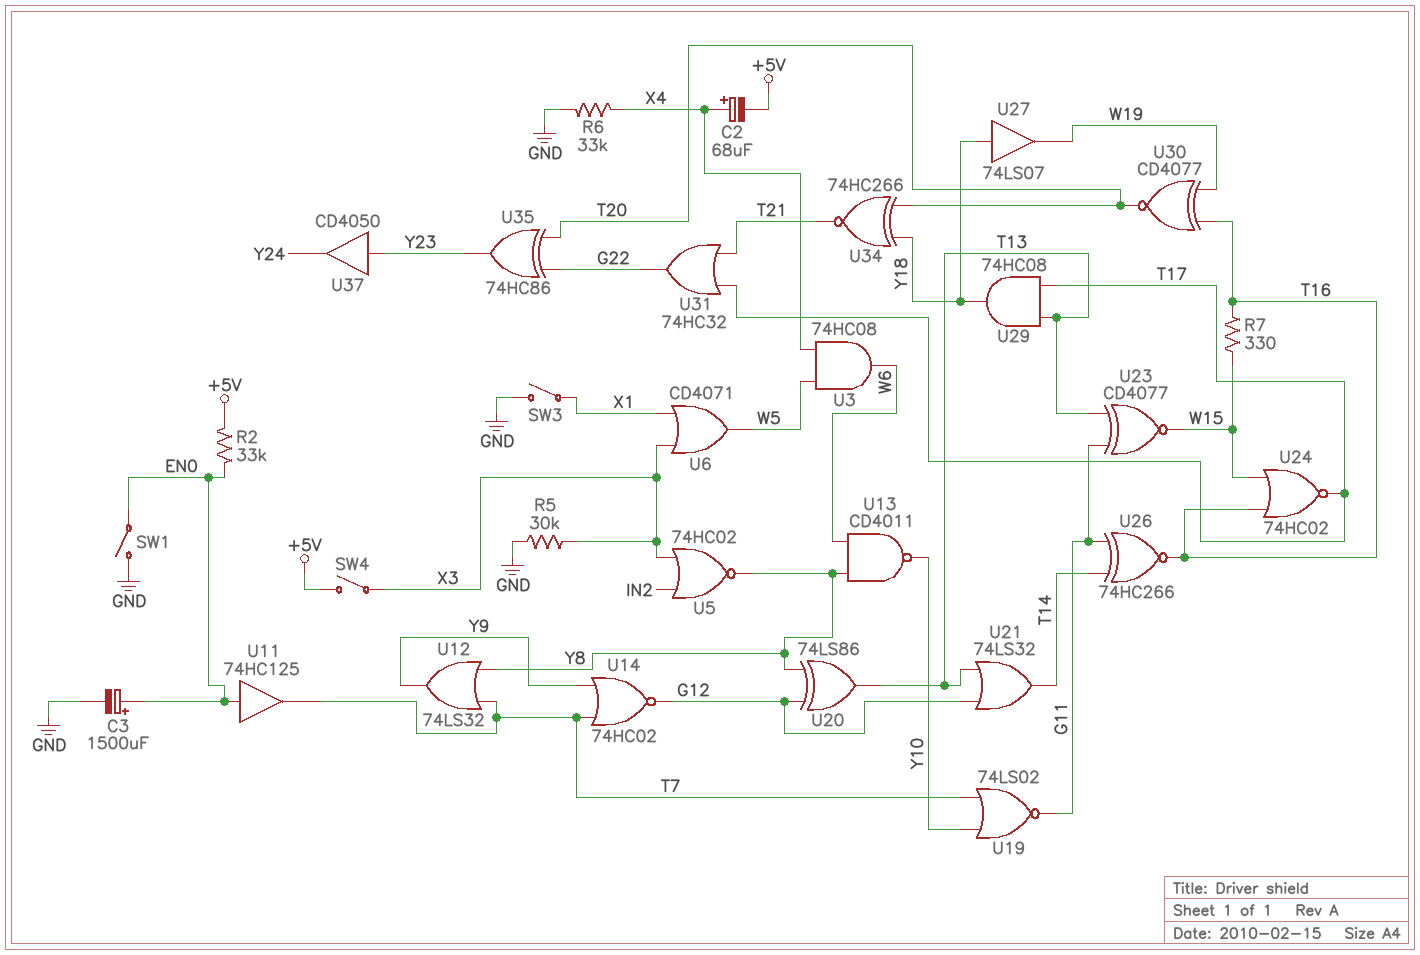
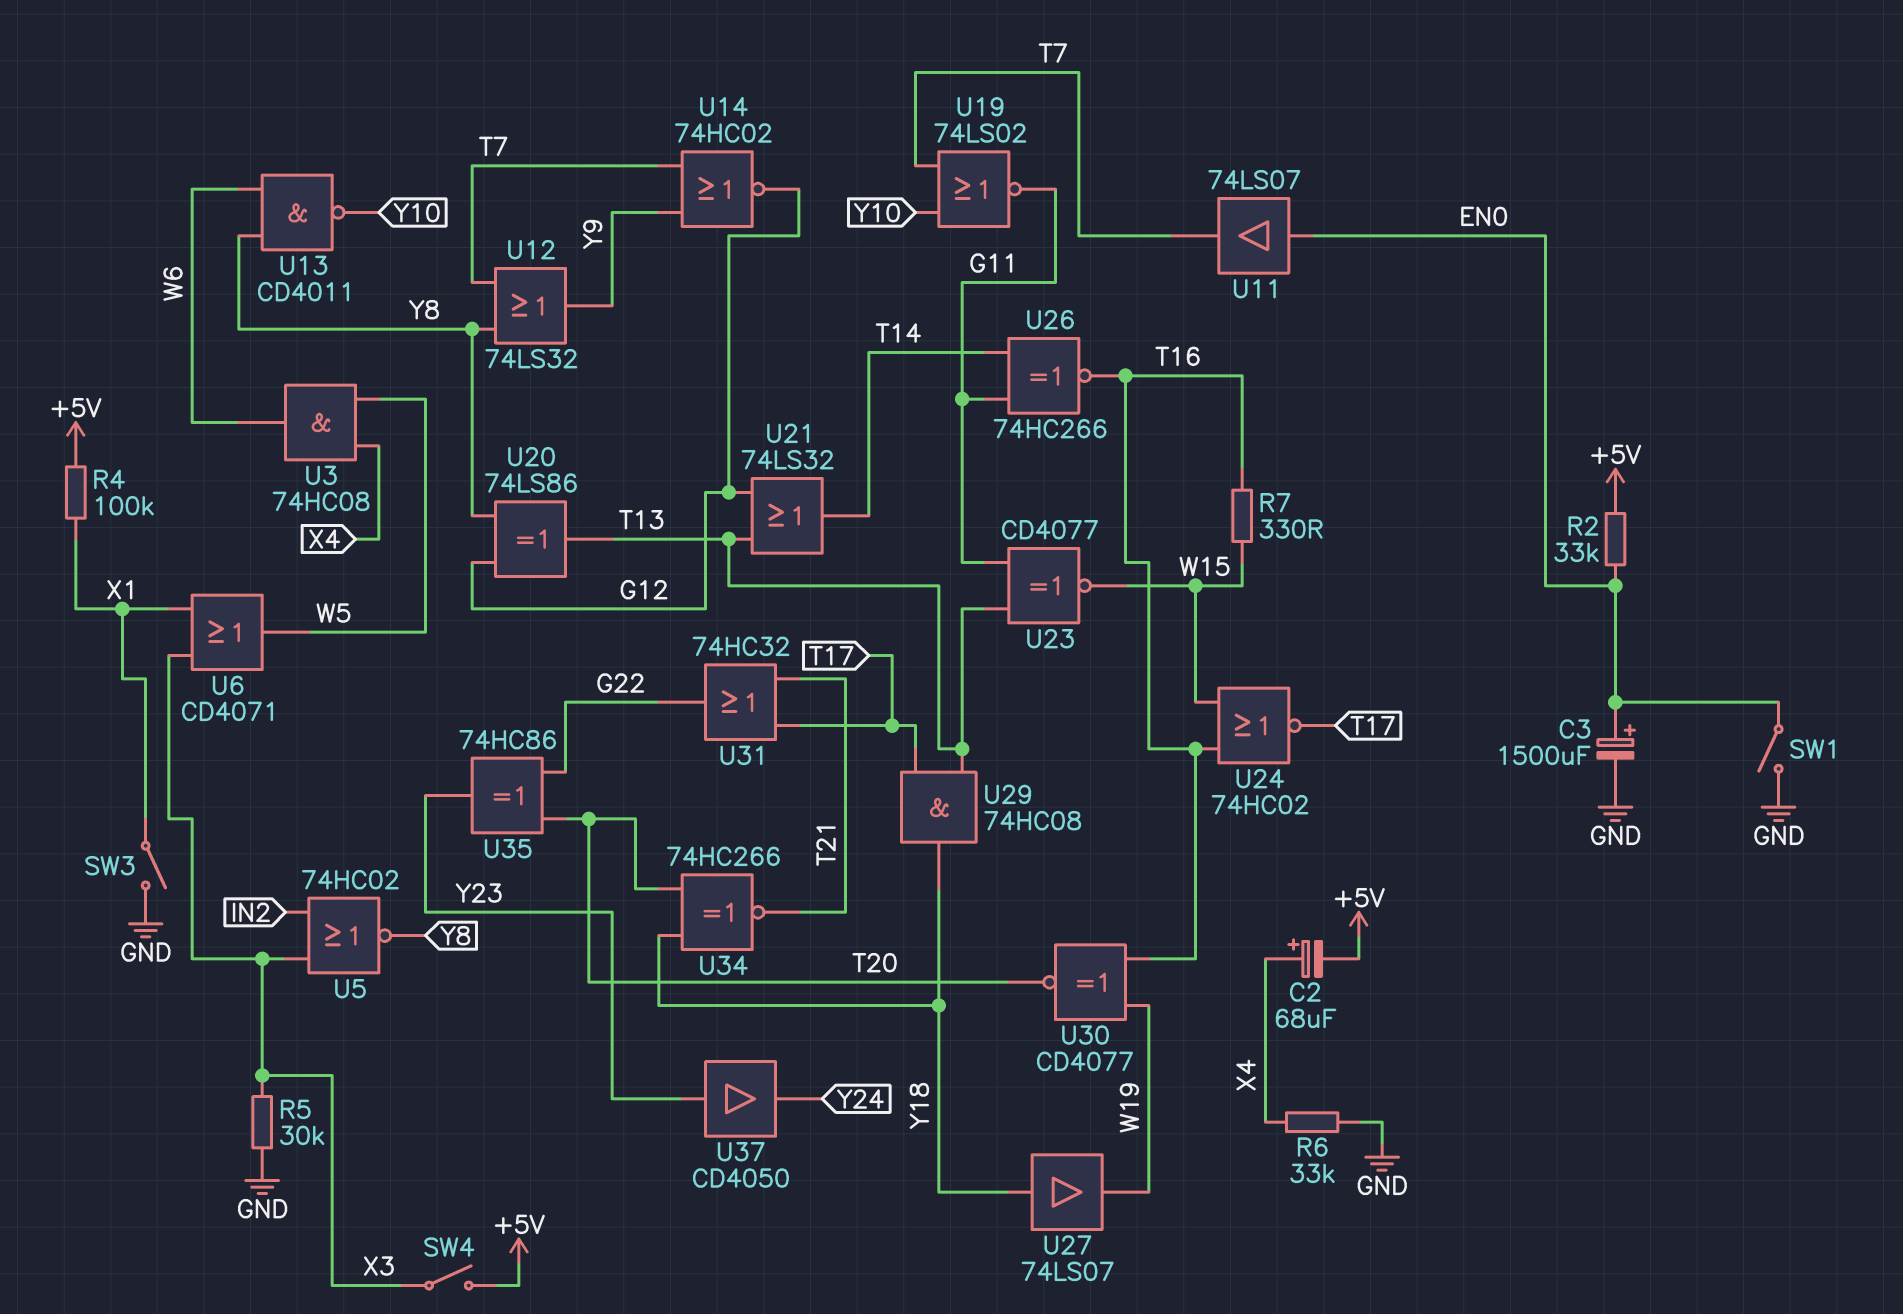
R4: none -> 100k (+5V, X1)
U11: buffer 74HC125 (in EN0, out T7) -> buffer 74LS07 (in EN0, out T7)

